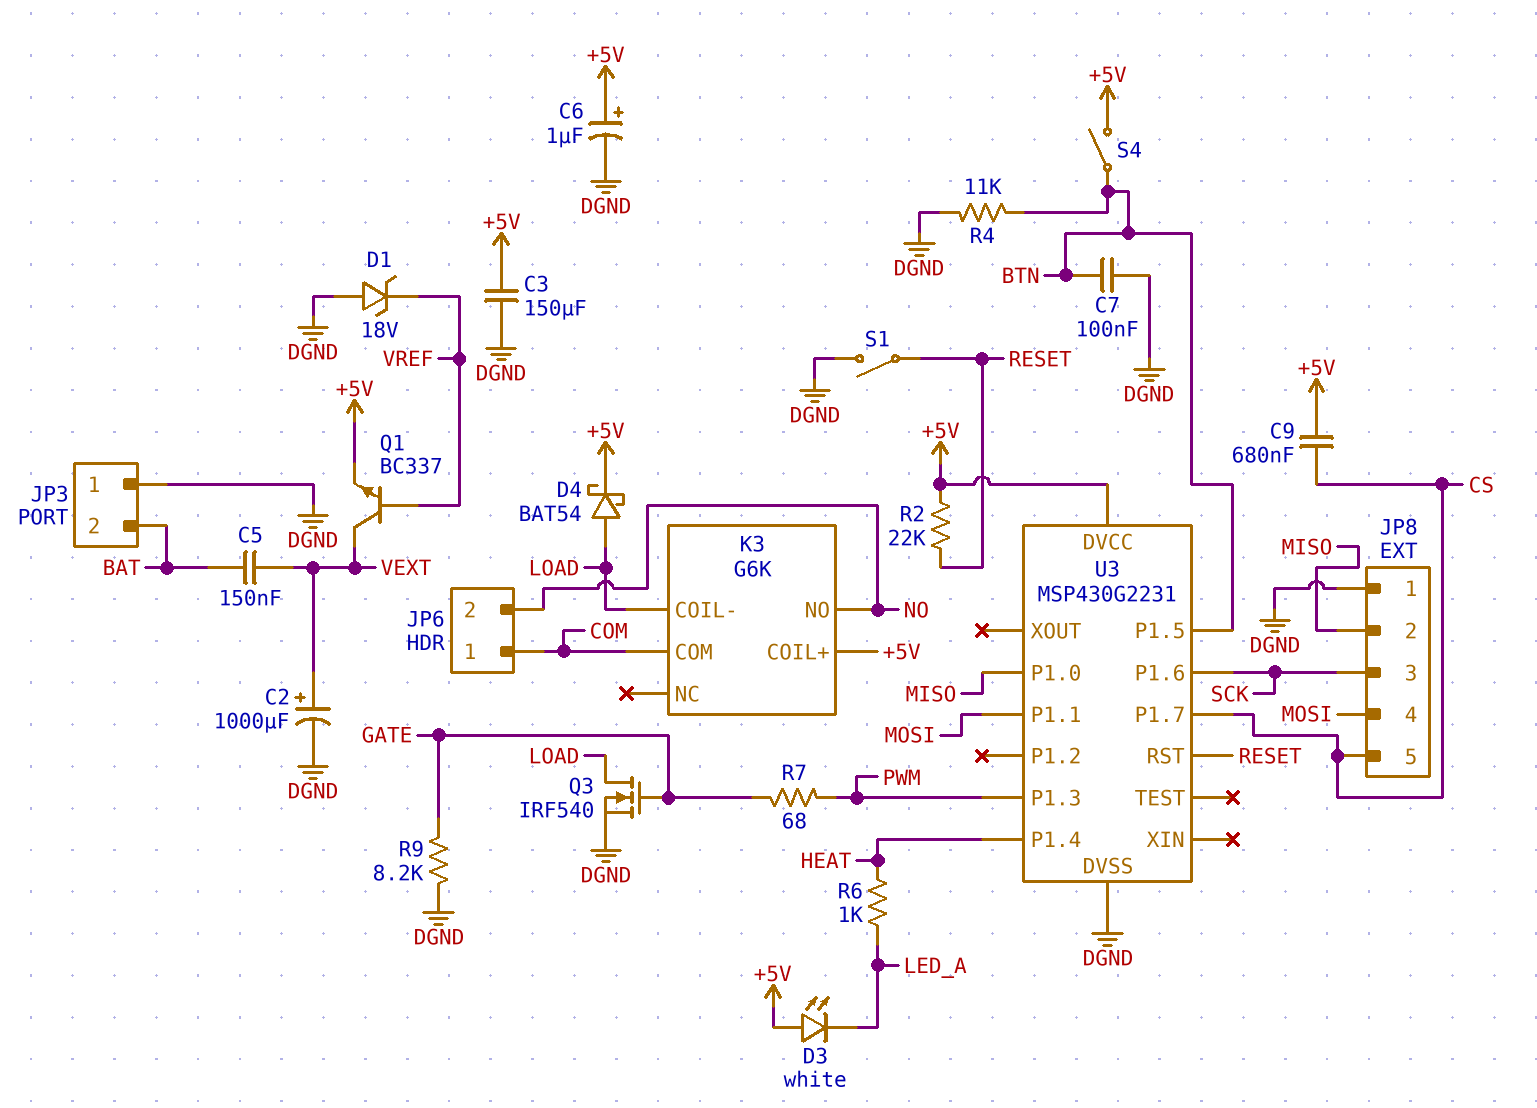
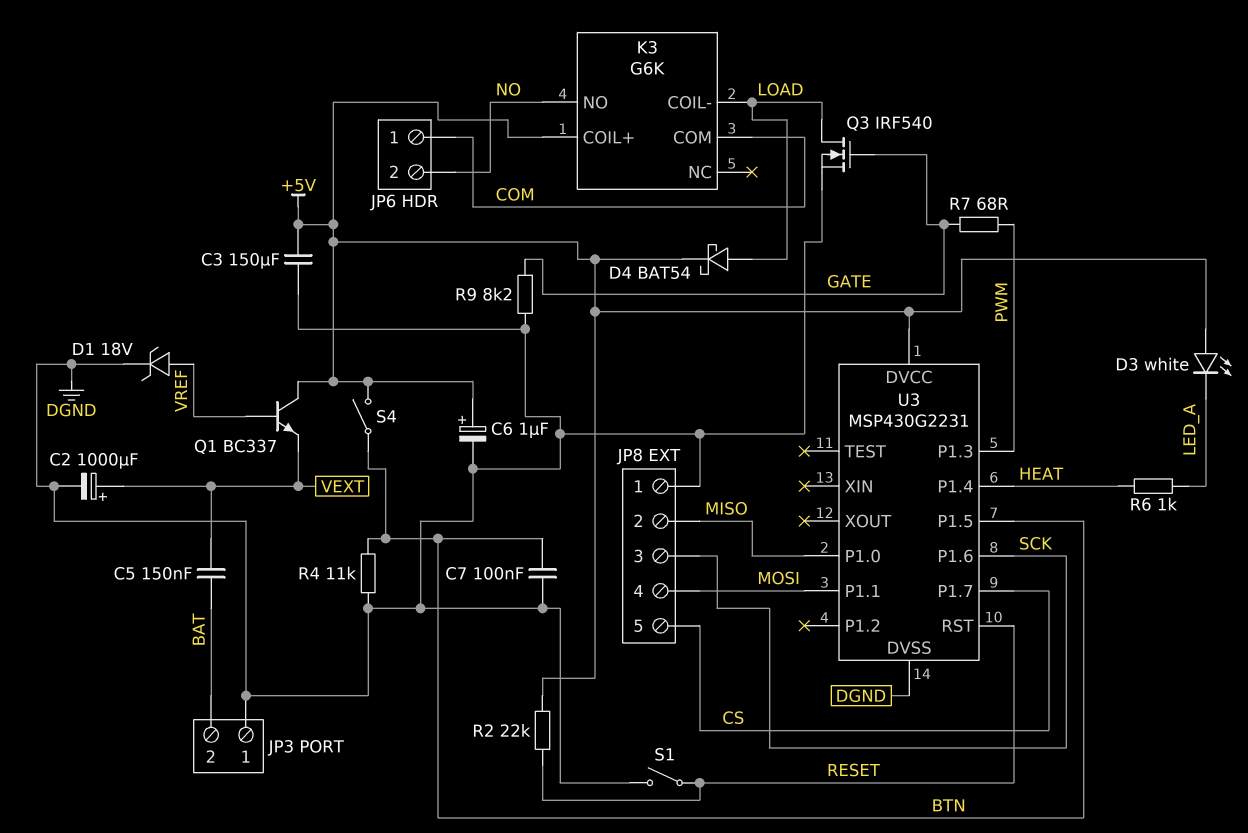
C9: 680nF (+5V, CS) -> none
D1: zener 18V (A DGND, K VREF) -> zener 18V (A VREF, K DGND)
Q1: NPN BC337 (B VREF, C VEXT, E +5V) -> NPN BC337 (B VREF, C +5V, E VEXT)

